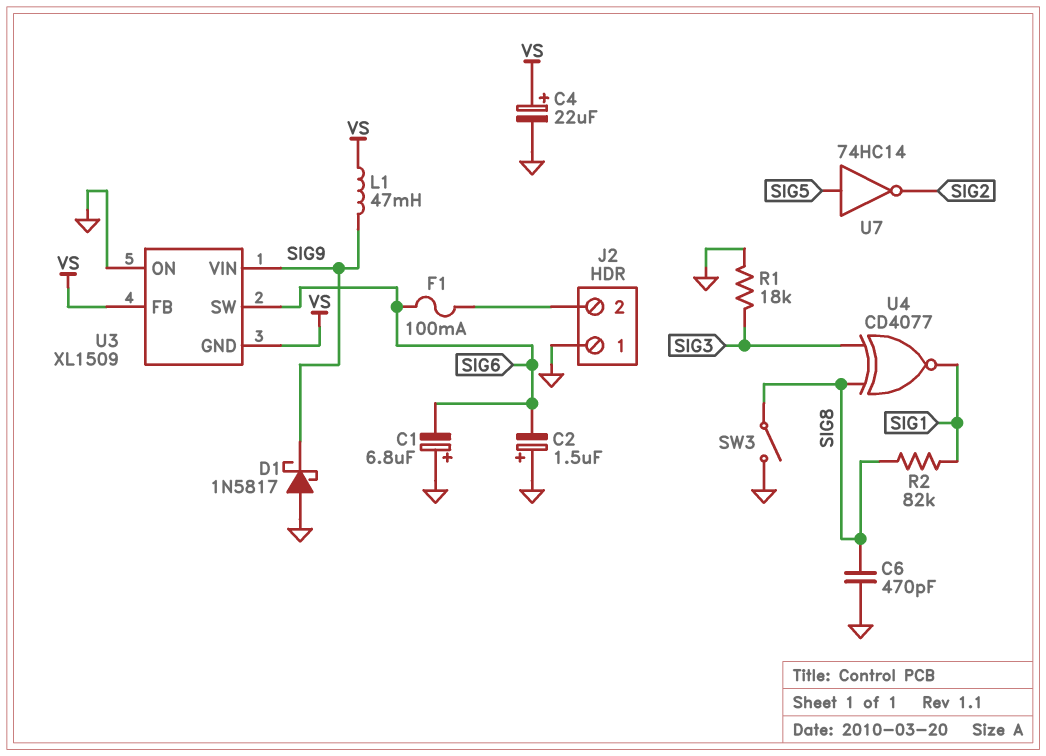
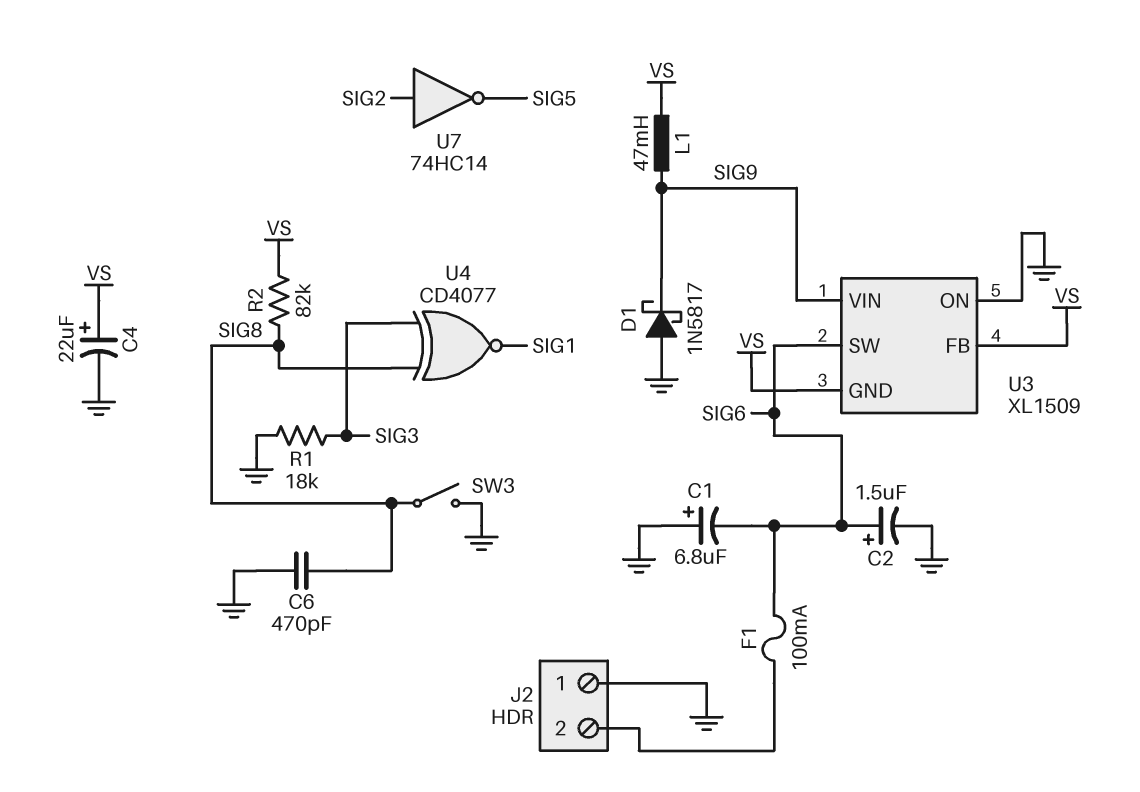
C2: 1.5uF (plus GND, minus SIG6) -> 1.5uF (plus SIG6, minus GND)
R2: 82k (SIG1, SIG8) -> 82k (SIG8, VS)
U7: NOT 74HC14 (in SIG5, out SIG2) -> NOT 74HC14 (in SIG2, out SIG5)

